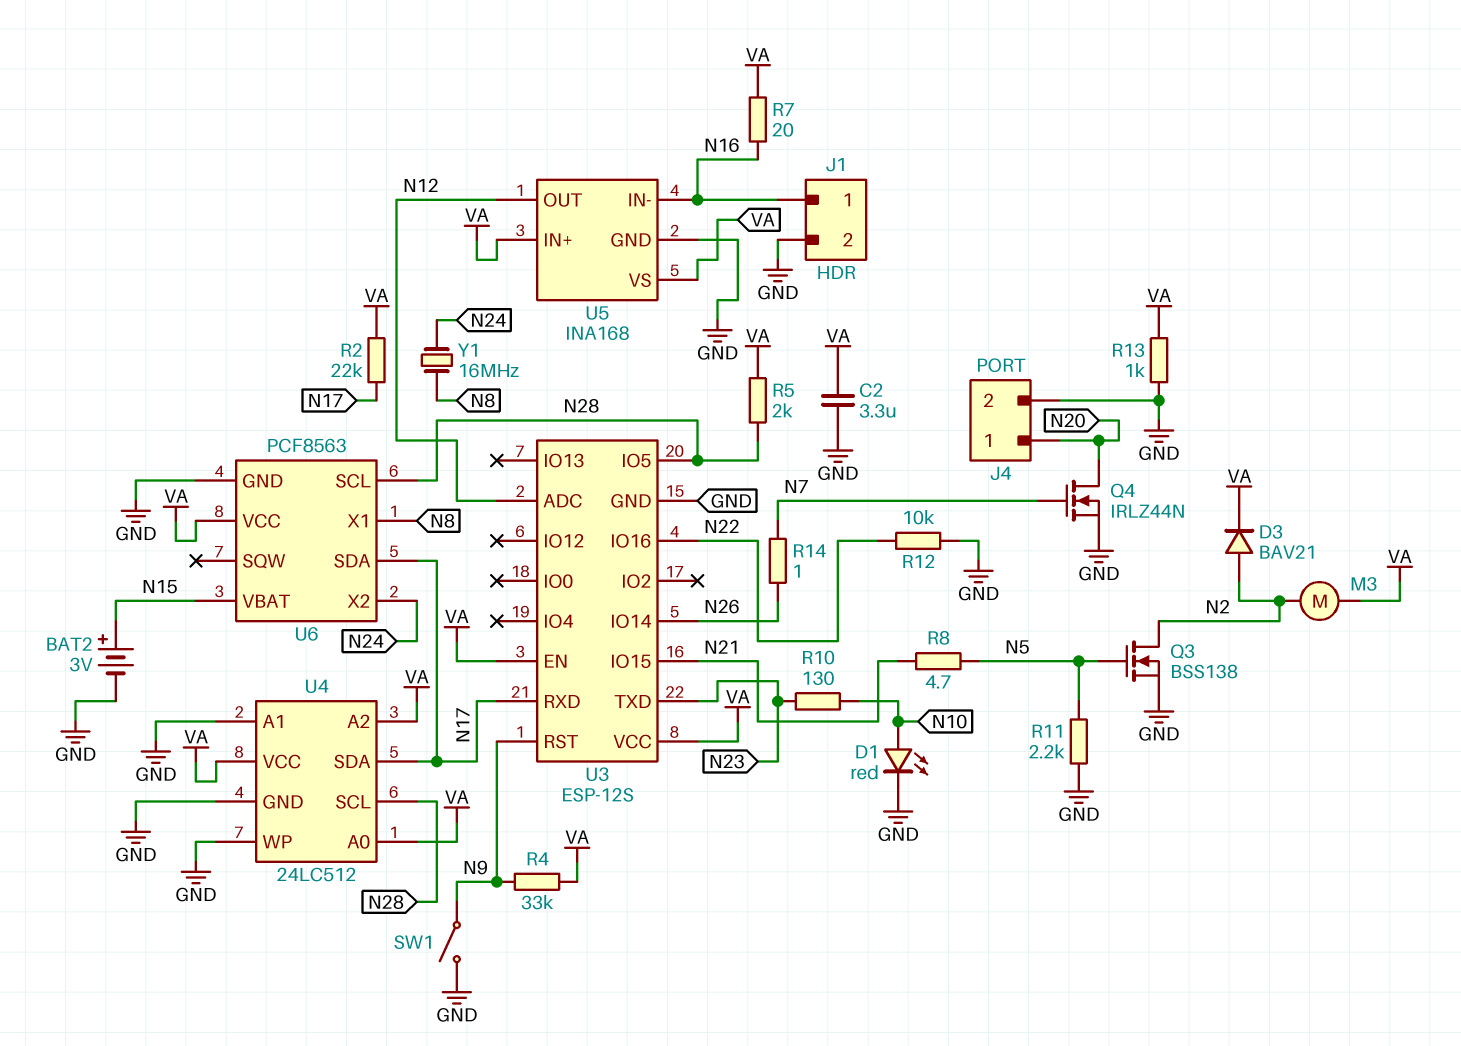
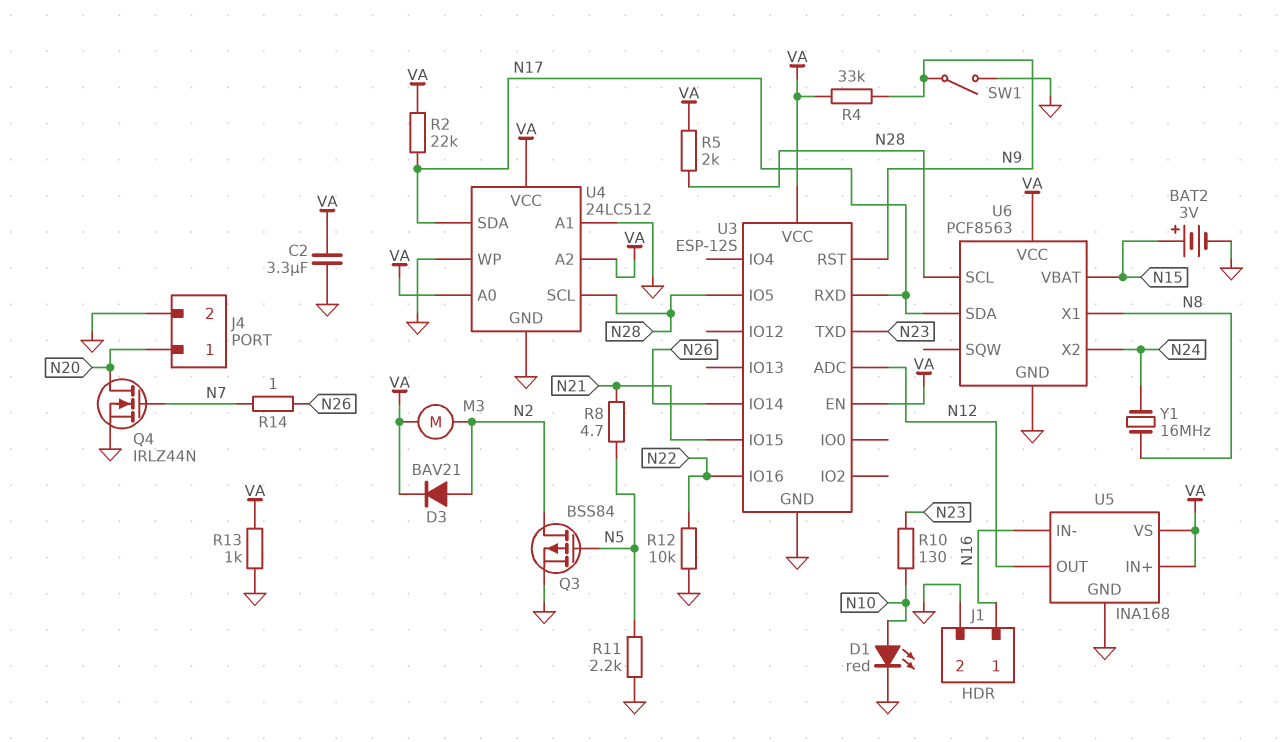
Q3: NMOS BSS138 (G N5, D N2, S GND) -> PMOS BSS84 (G N5, D N2, S GND)
R7: 20 (N16, VA) -> none

